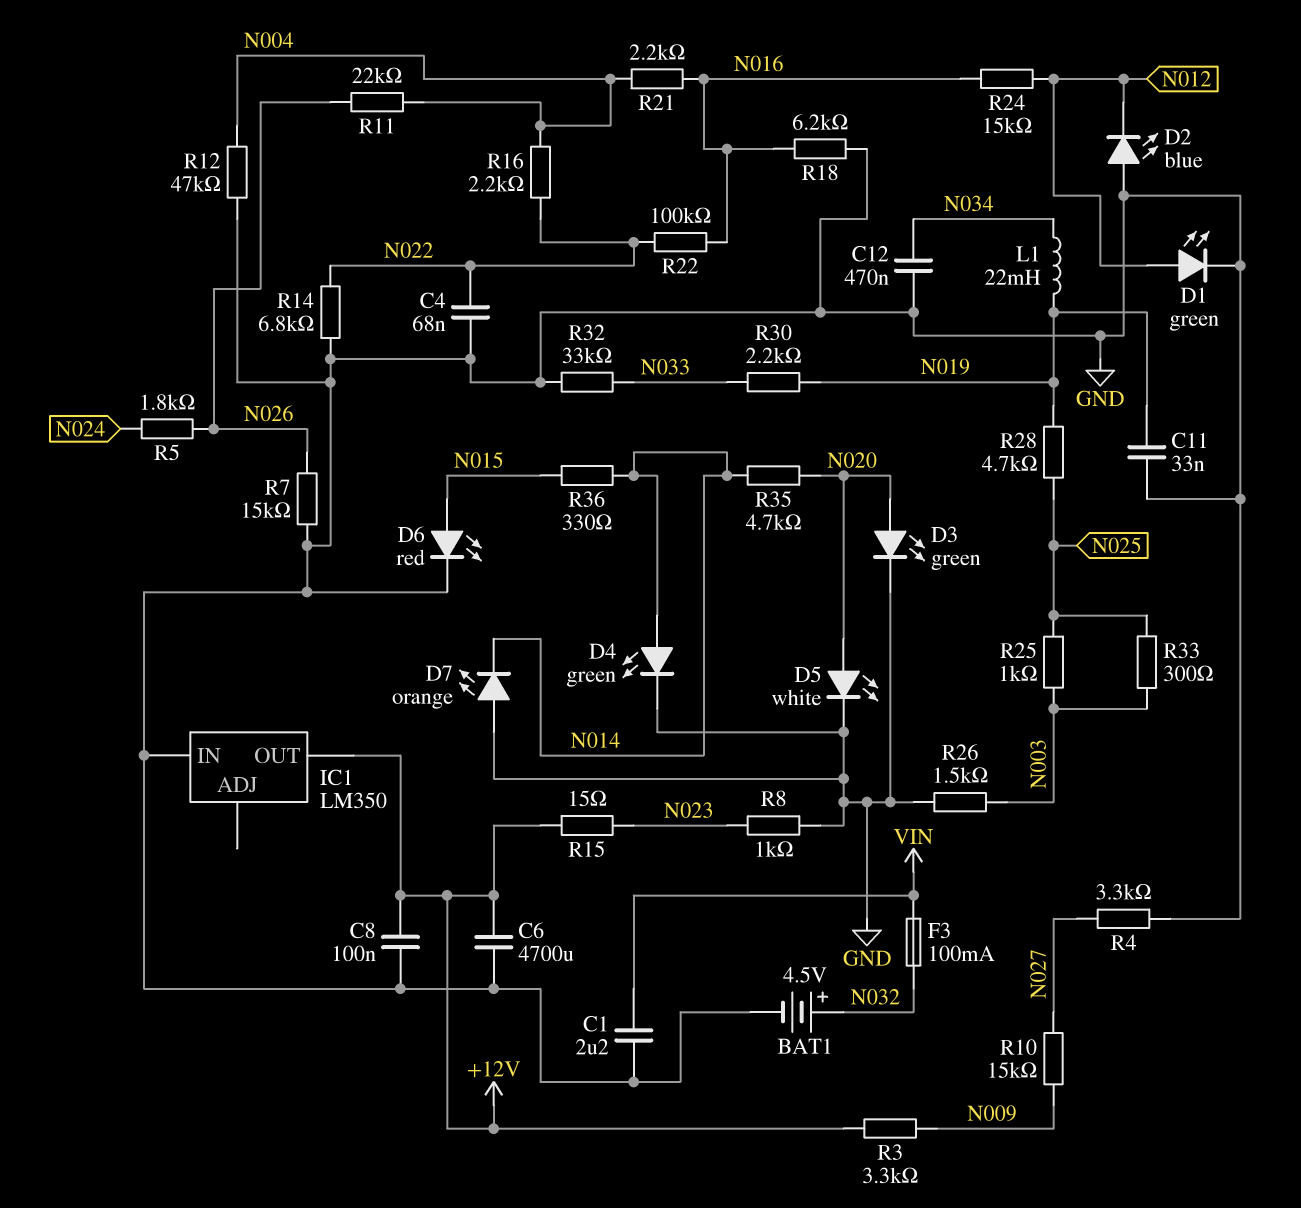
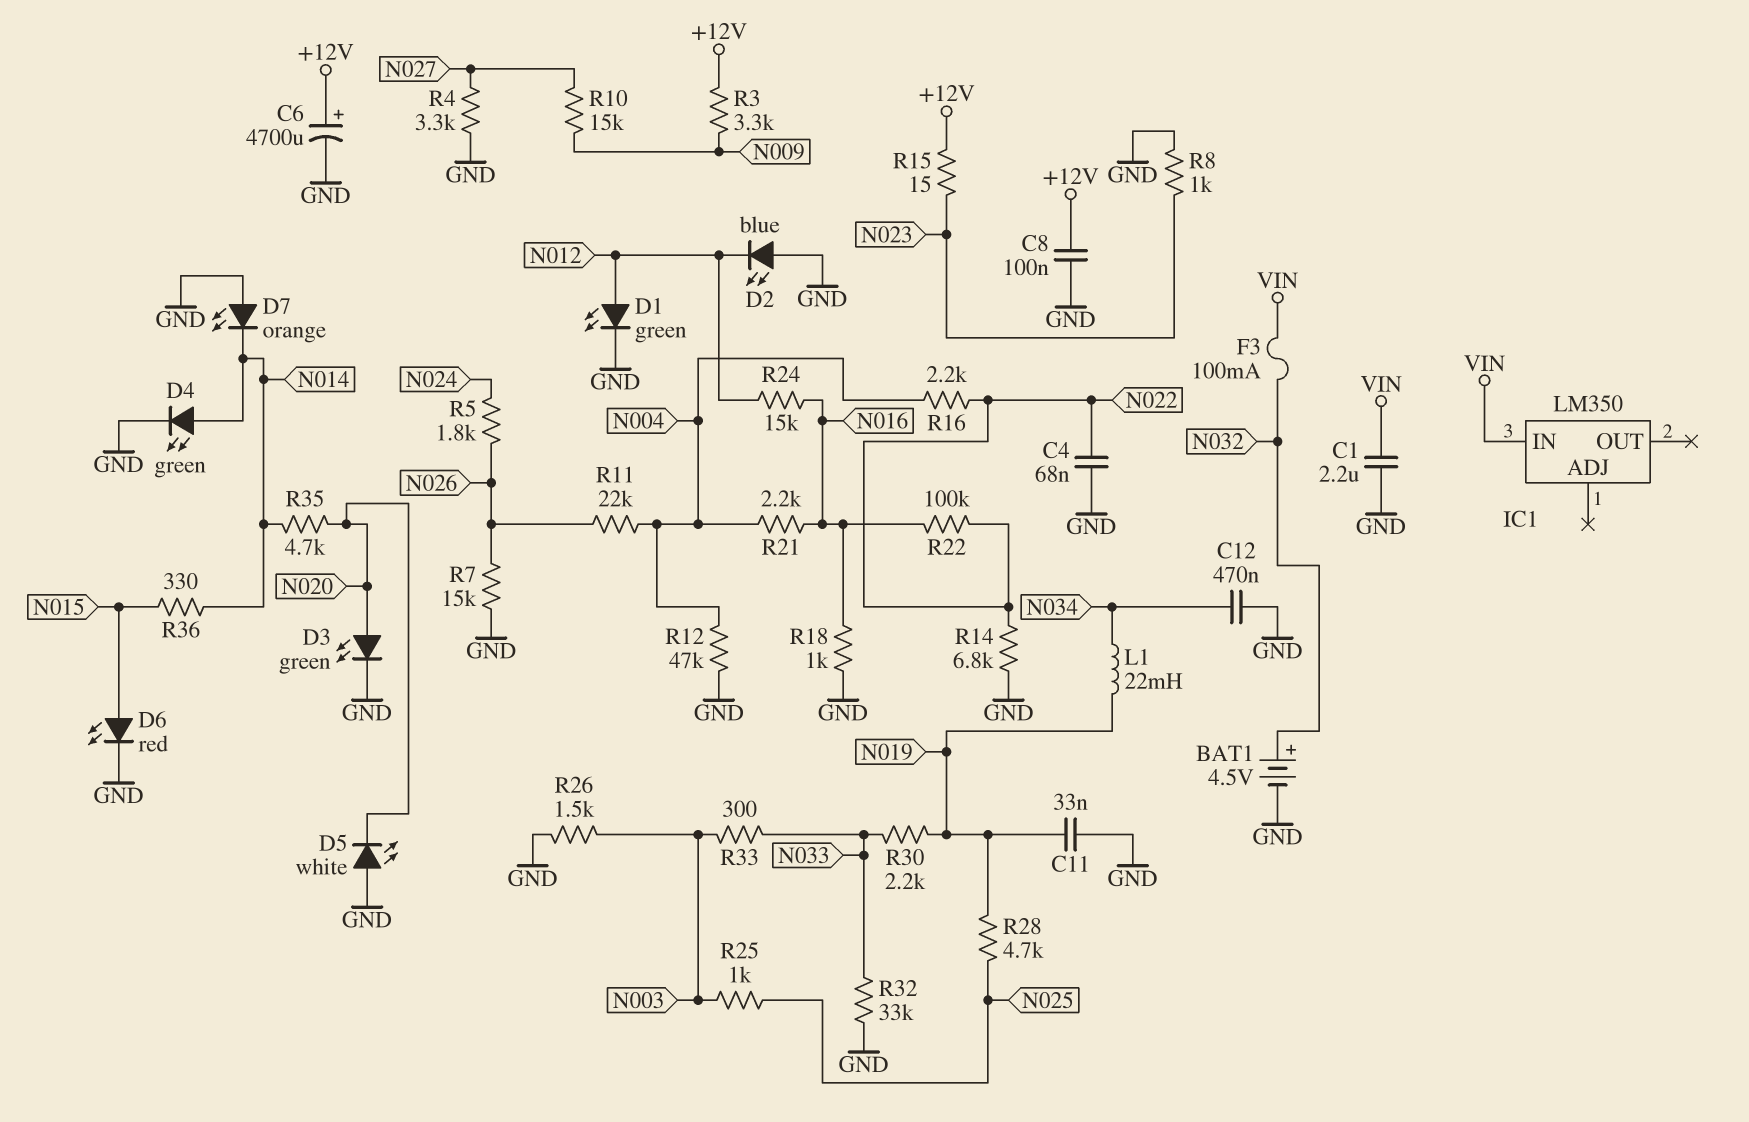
C6: 4700uF (+12V, GND) -> 4700uF (plus +12V, minus GND)
D5: LED white (A N020, K GND) -> LED white (A GND, K N020)
IC1 pin IN: GND -> VIN
IC1 pin OUT: +12V -> none
R18: 6.2k (GND, N016) -> 1k (GND, N016)
R33: 300 (N003, N025) -> 300 (N003, N033)

